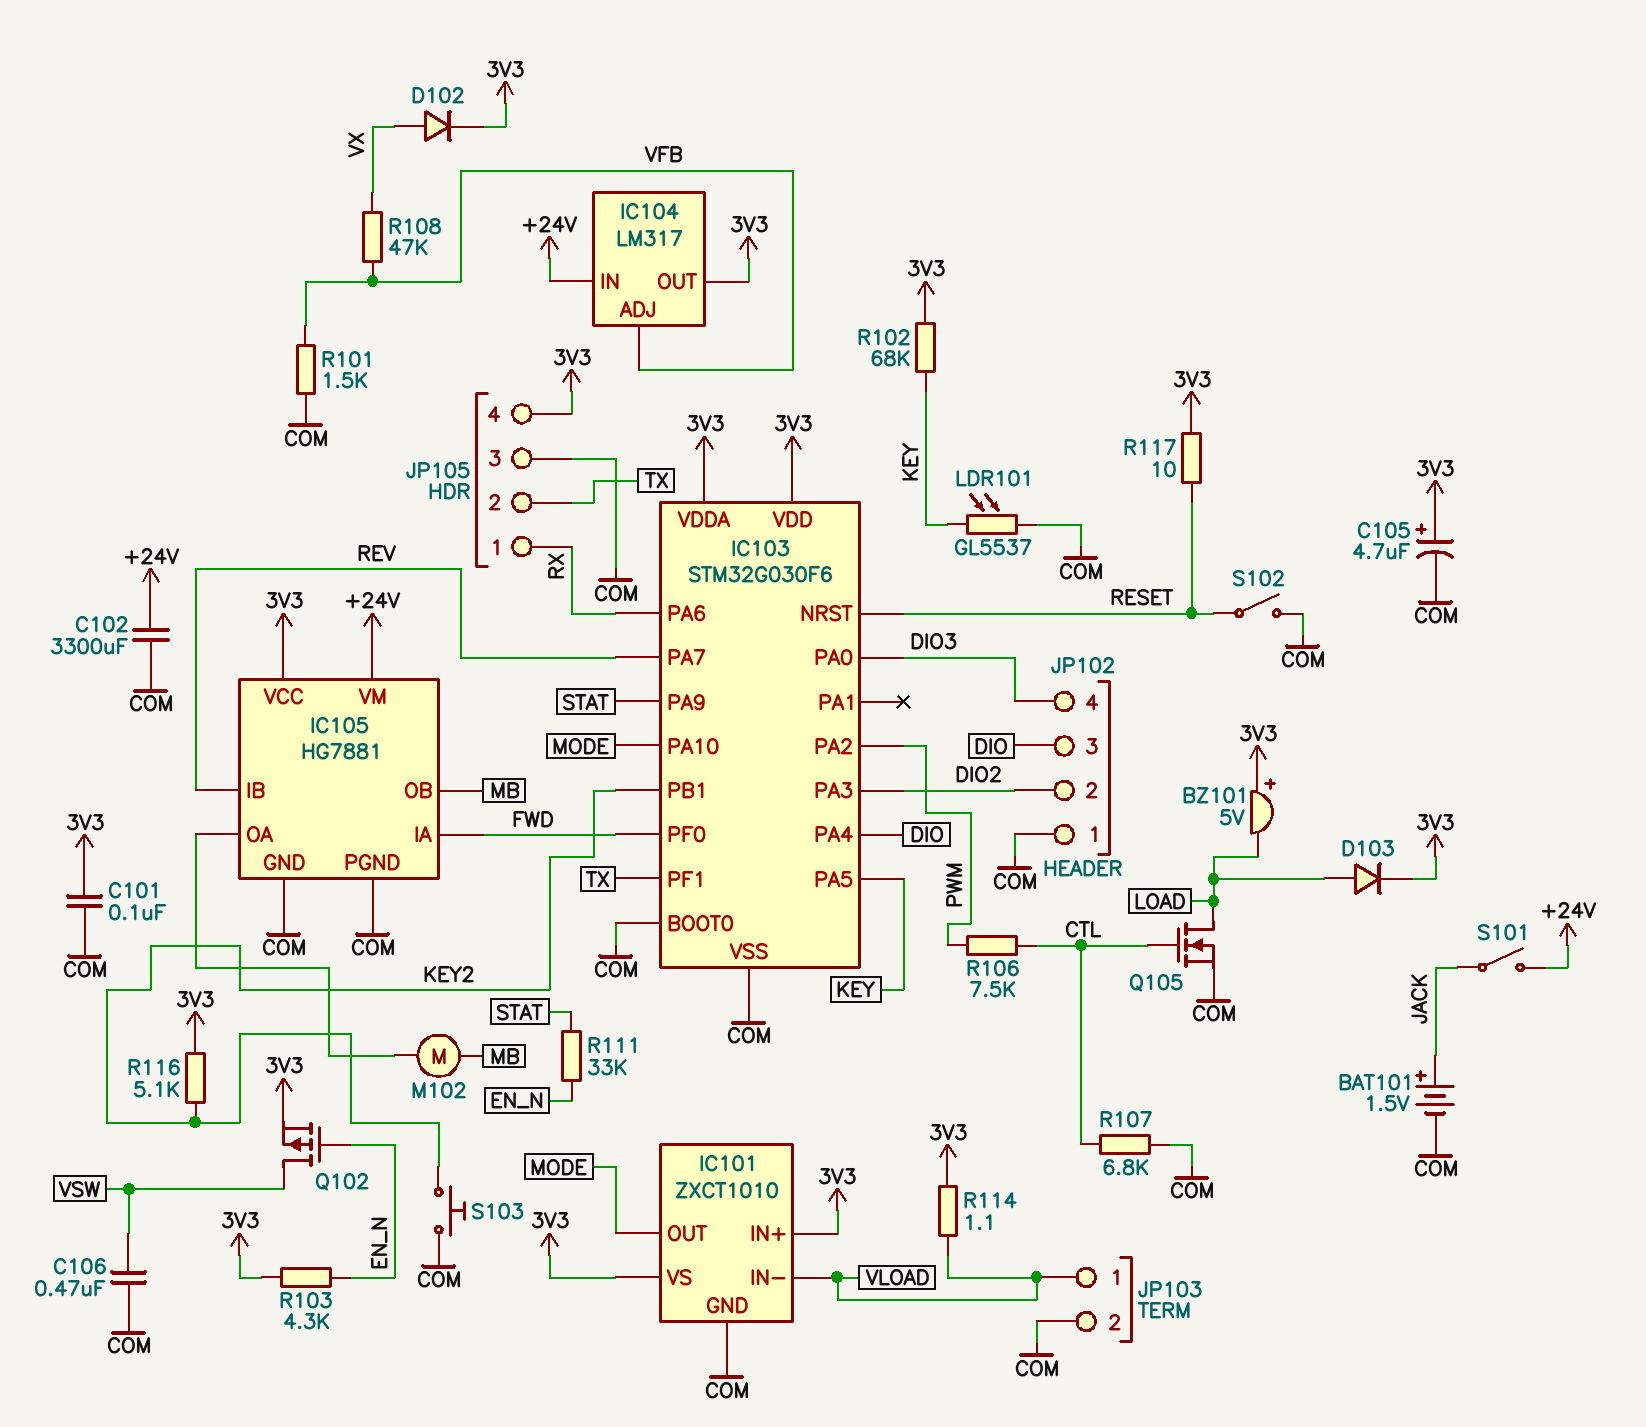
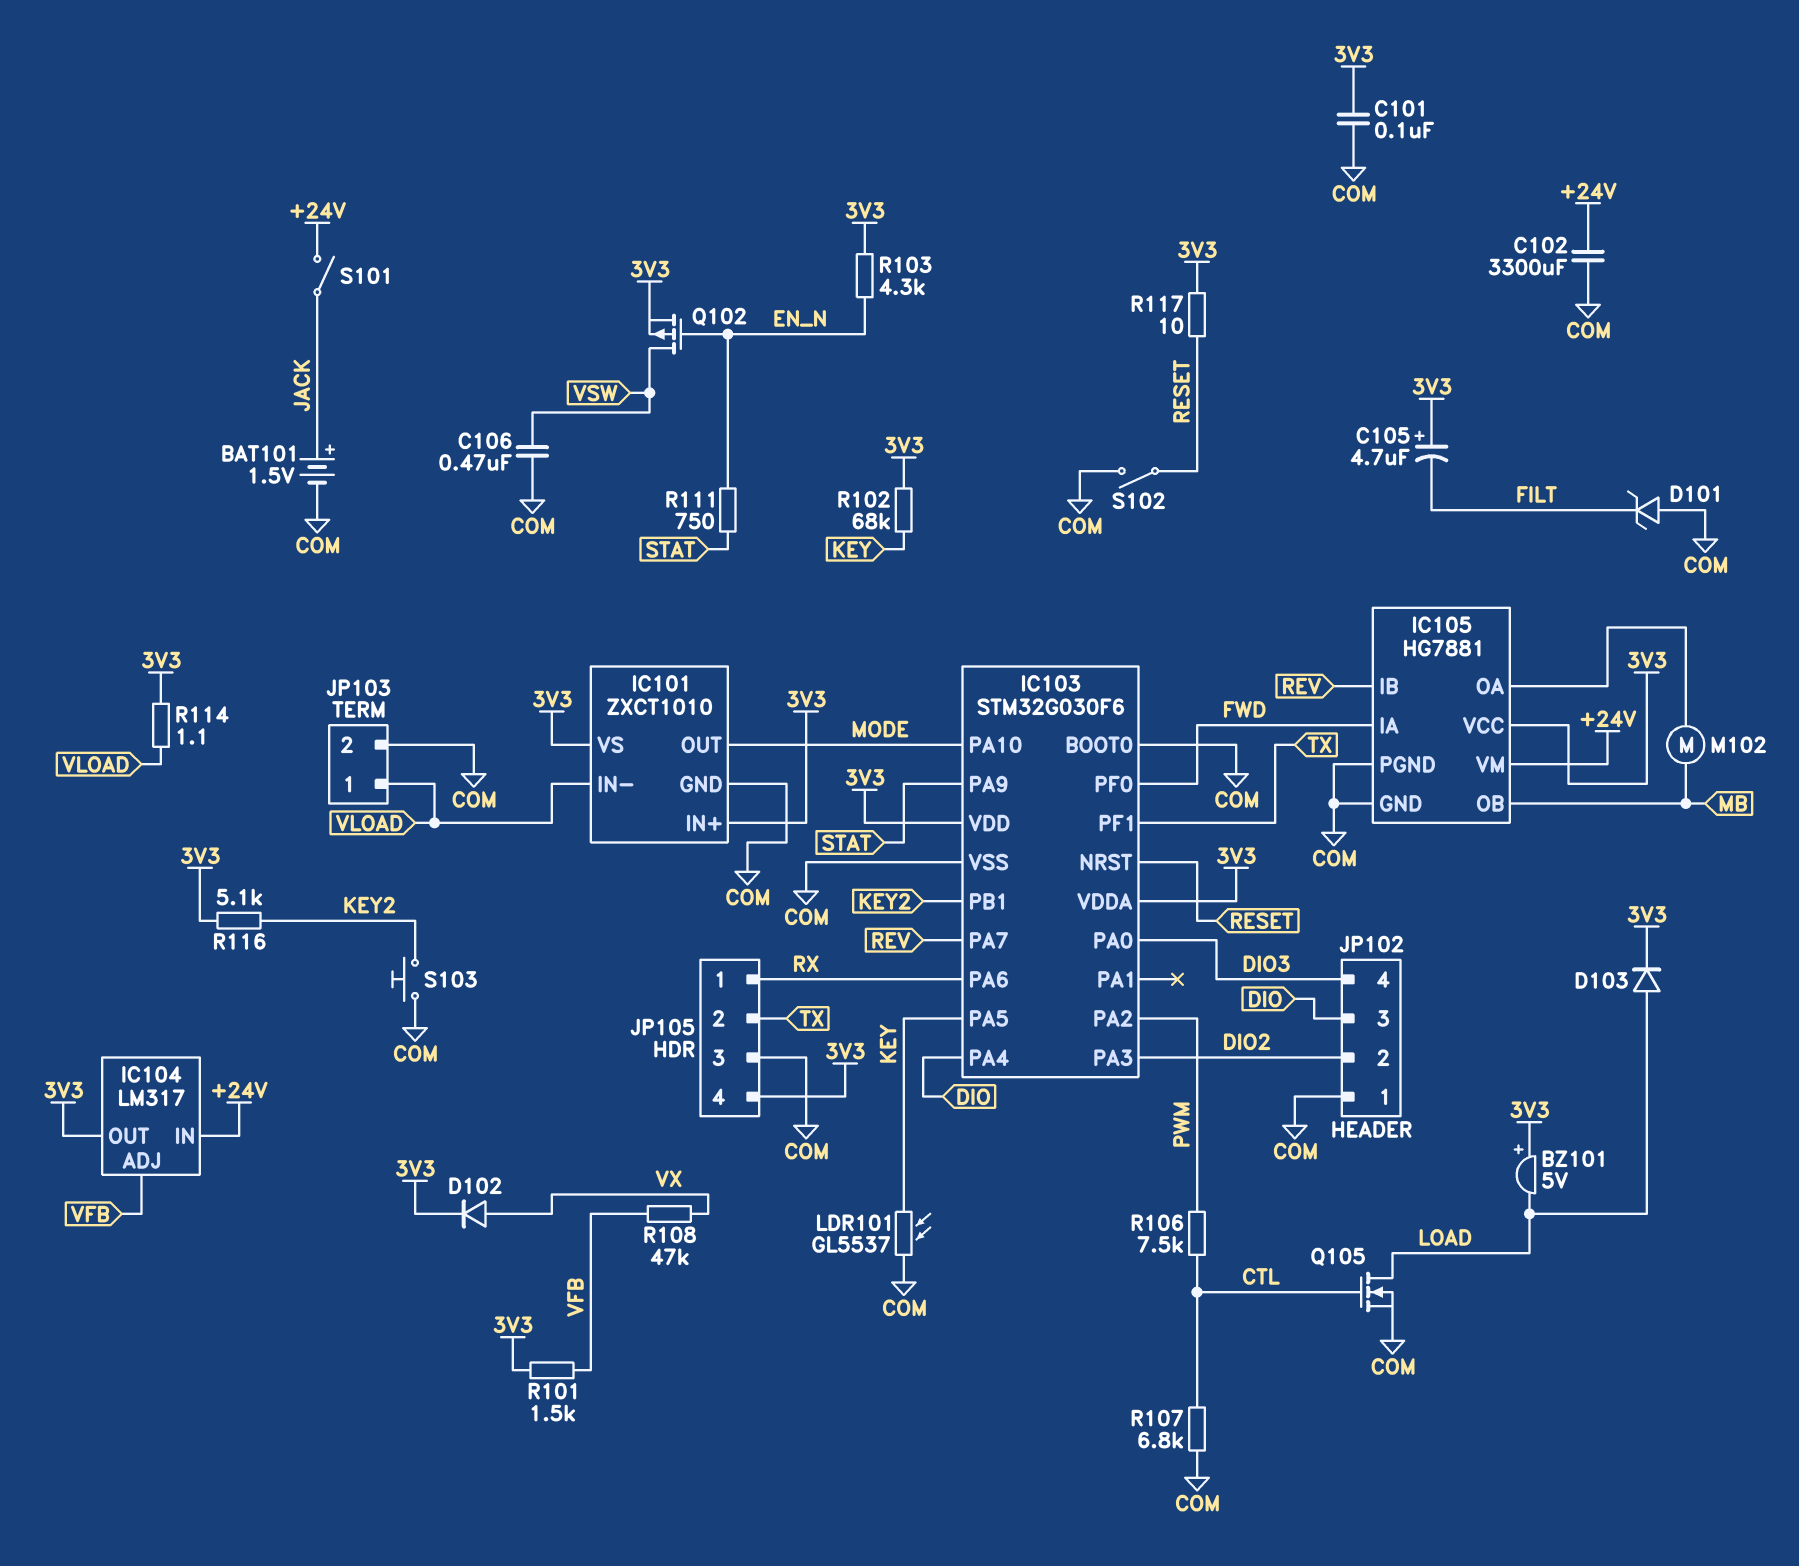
C105: 4.7uF (plus 3V3, minus COM) -> 4.7uF (plus 3V3, minus FILT)
D101: none -> zener (A COM, K FILT)
R101: 1.5k (COM, VFB) -> 1.5k (3V3, VFB)
R111: 33k (EN_N, STAT) -> 750 (EN_N, STAT)

